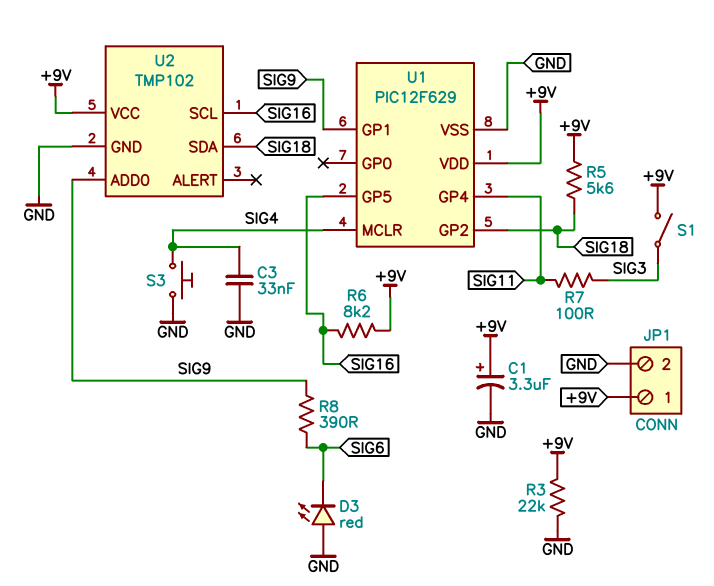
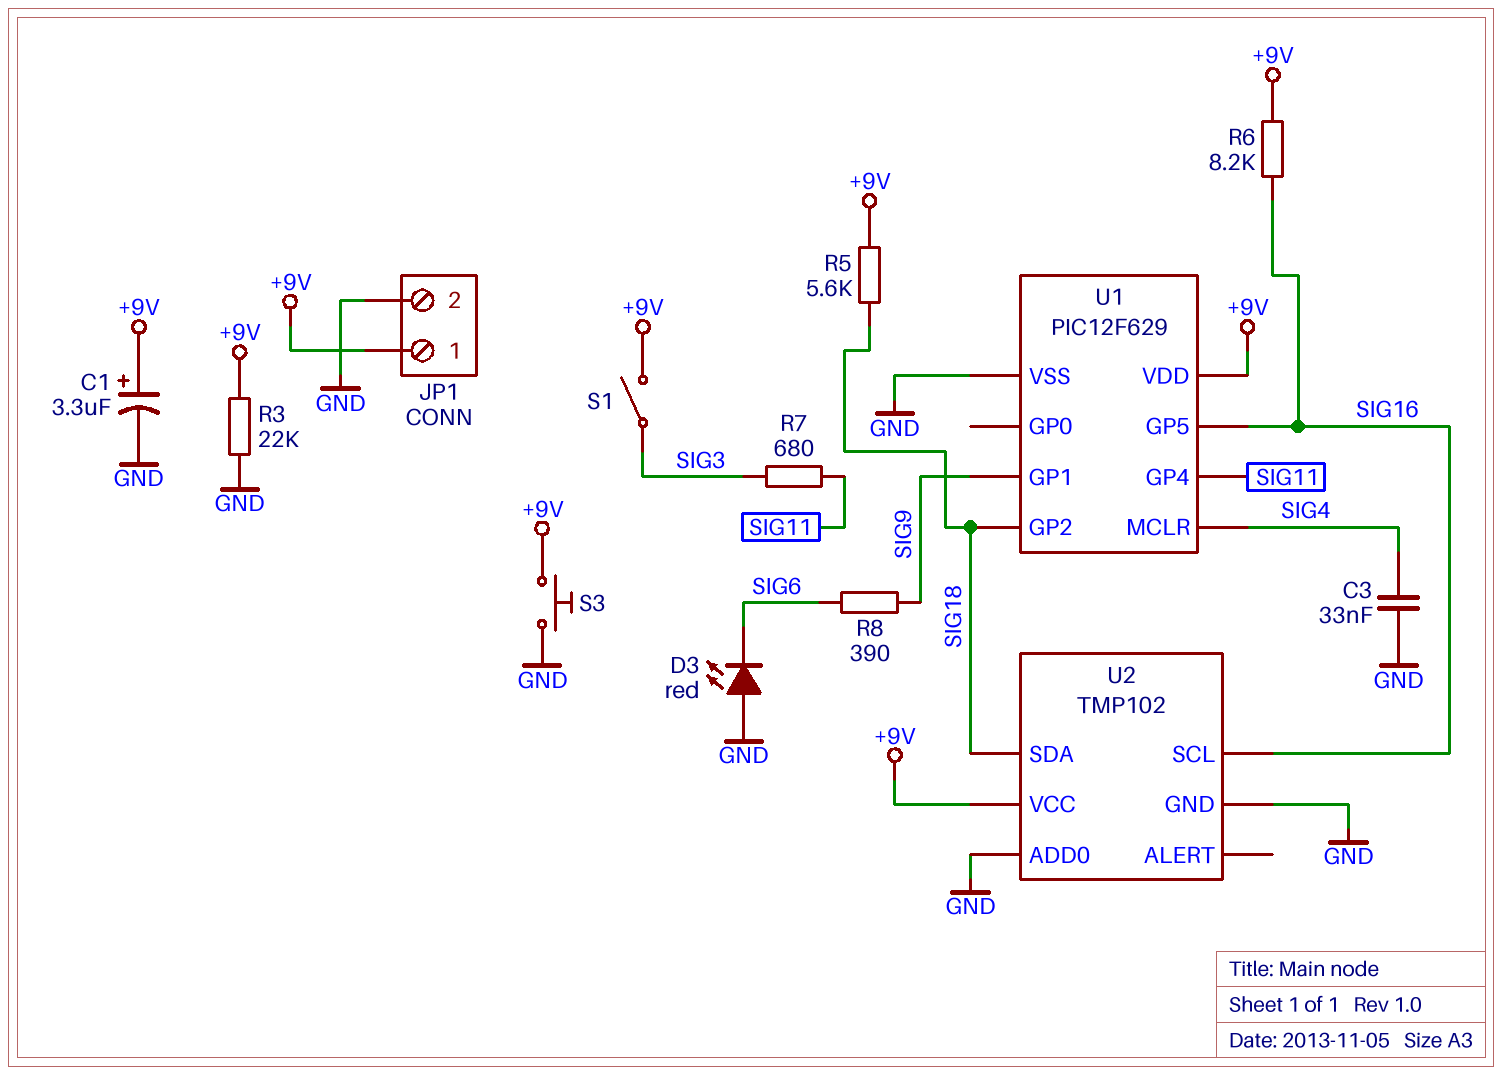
R7: 100 (SIG3, SIG11) -> 680 (SIG3, SIG11)
S3: button (GND, SIG4) -> button (+9V, GND)
U2 pin ADD0: SIG9 -> GND

